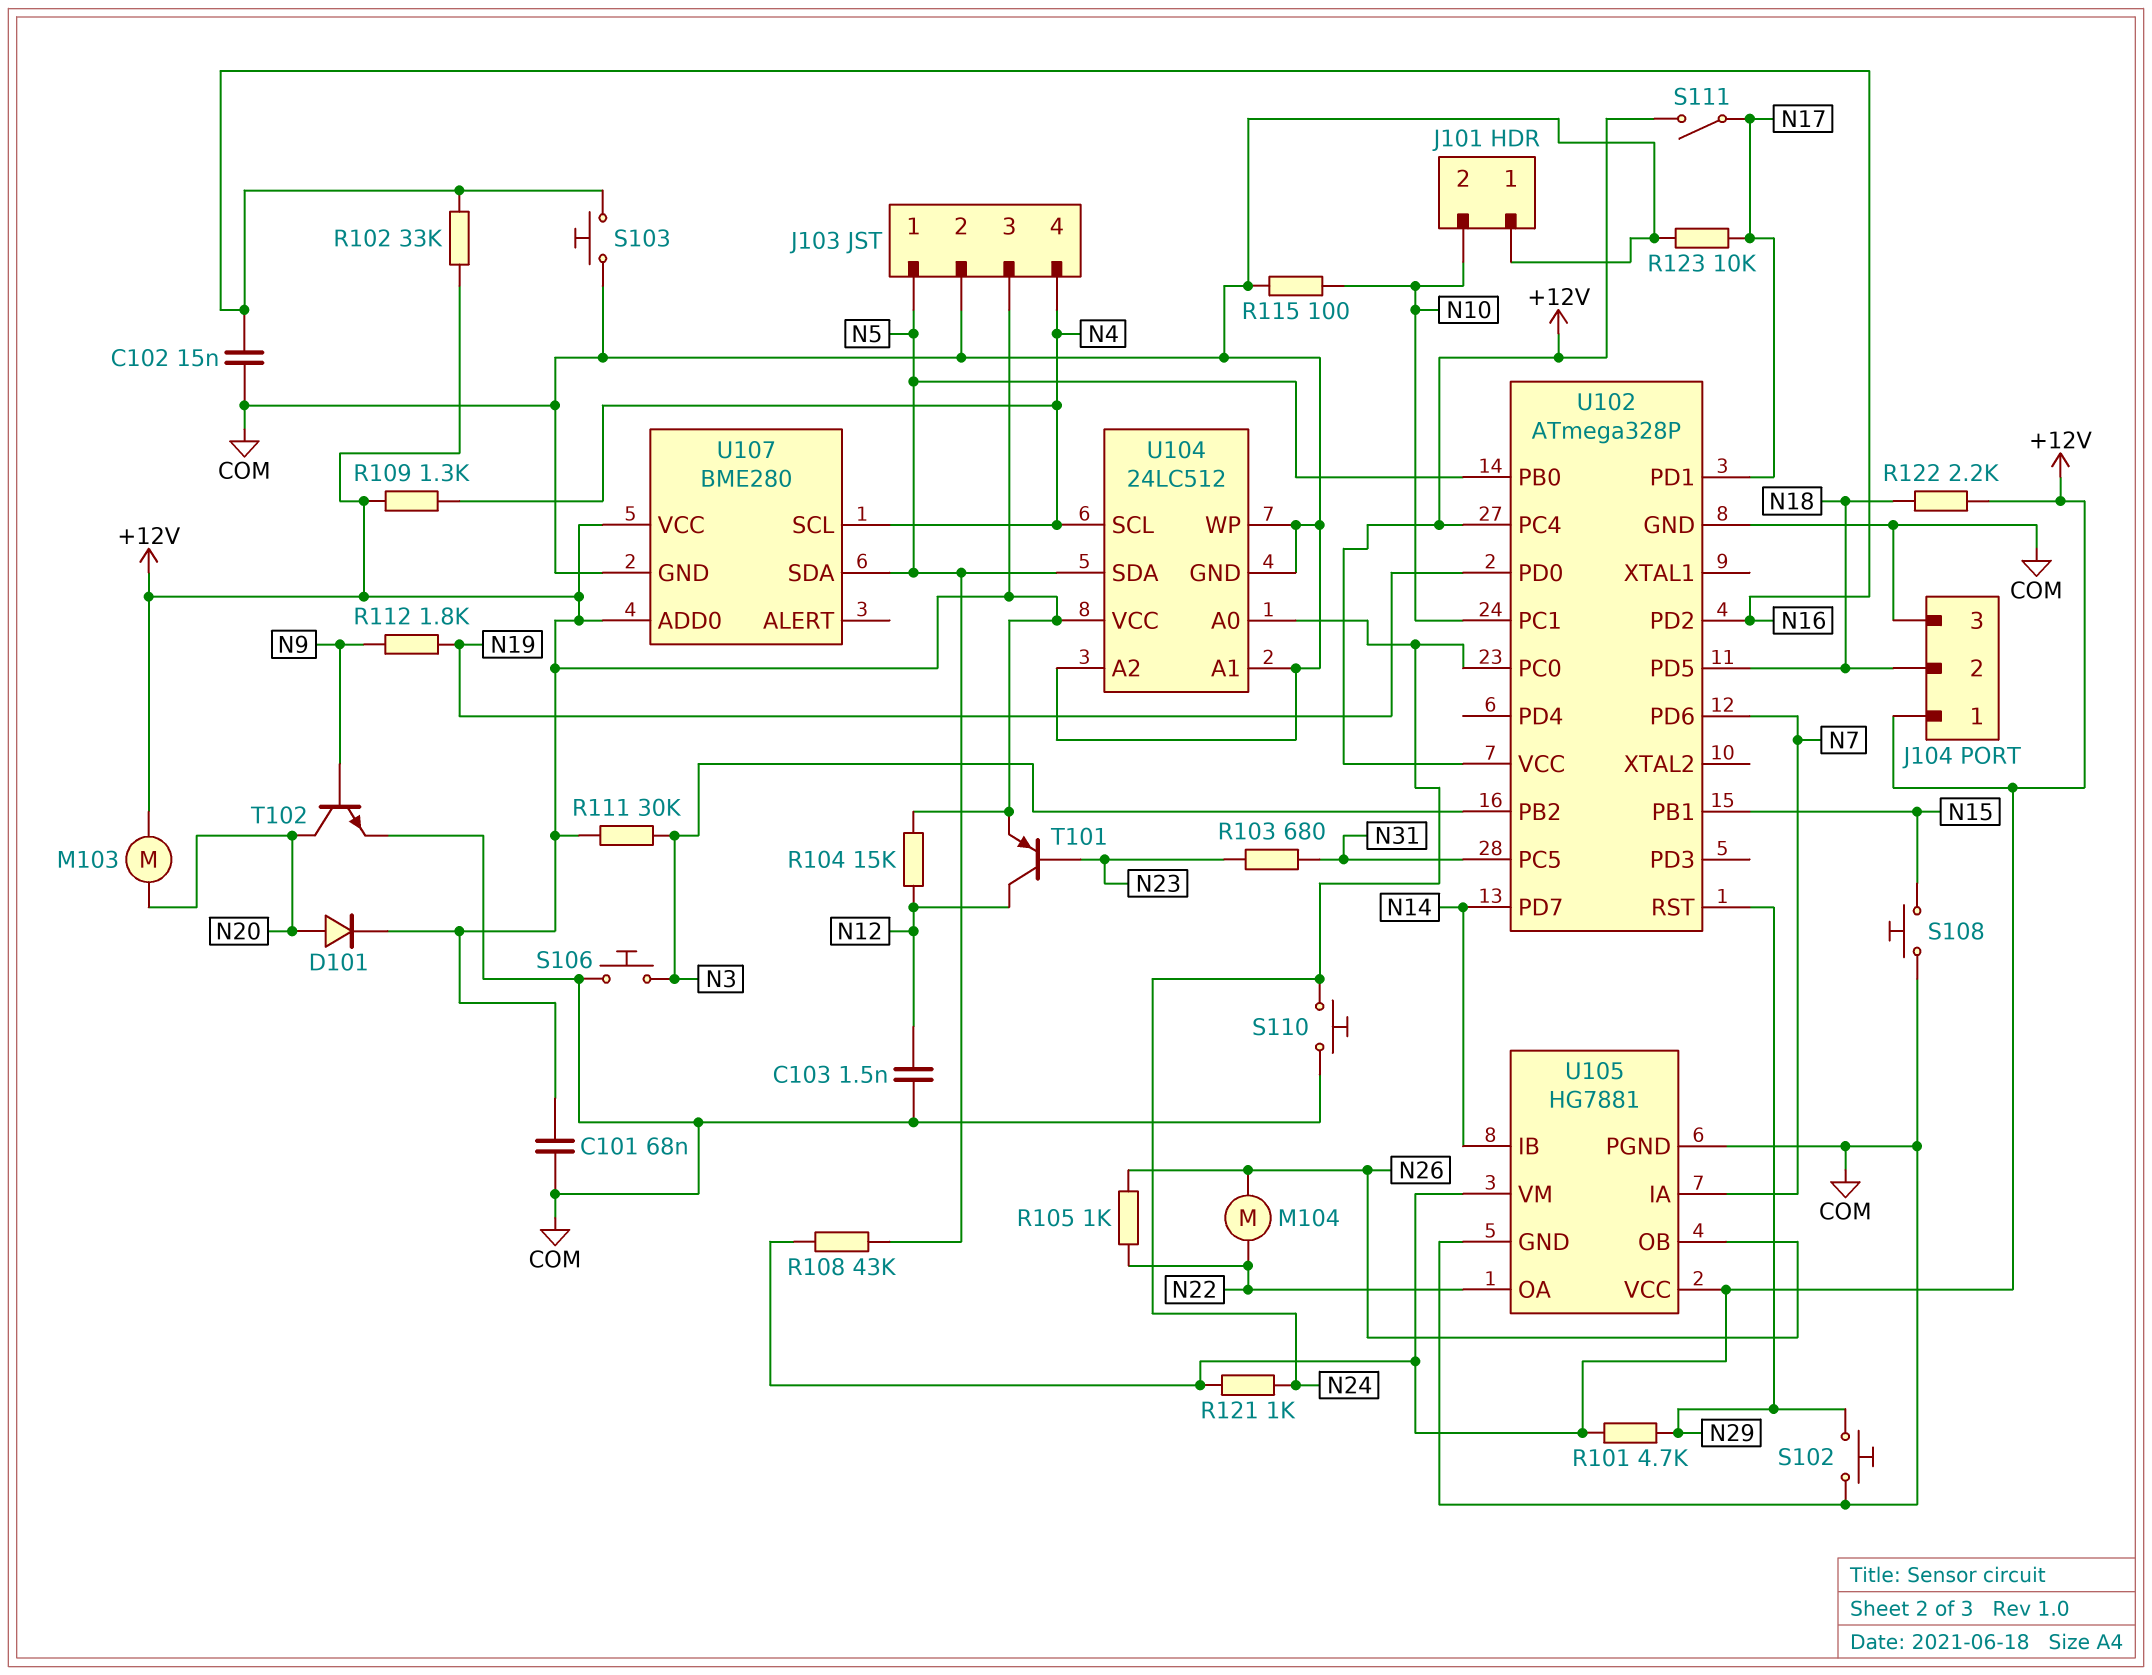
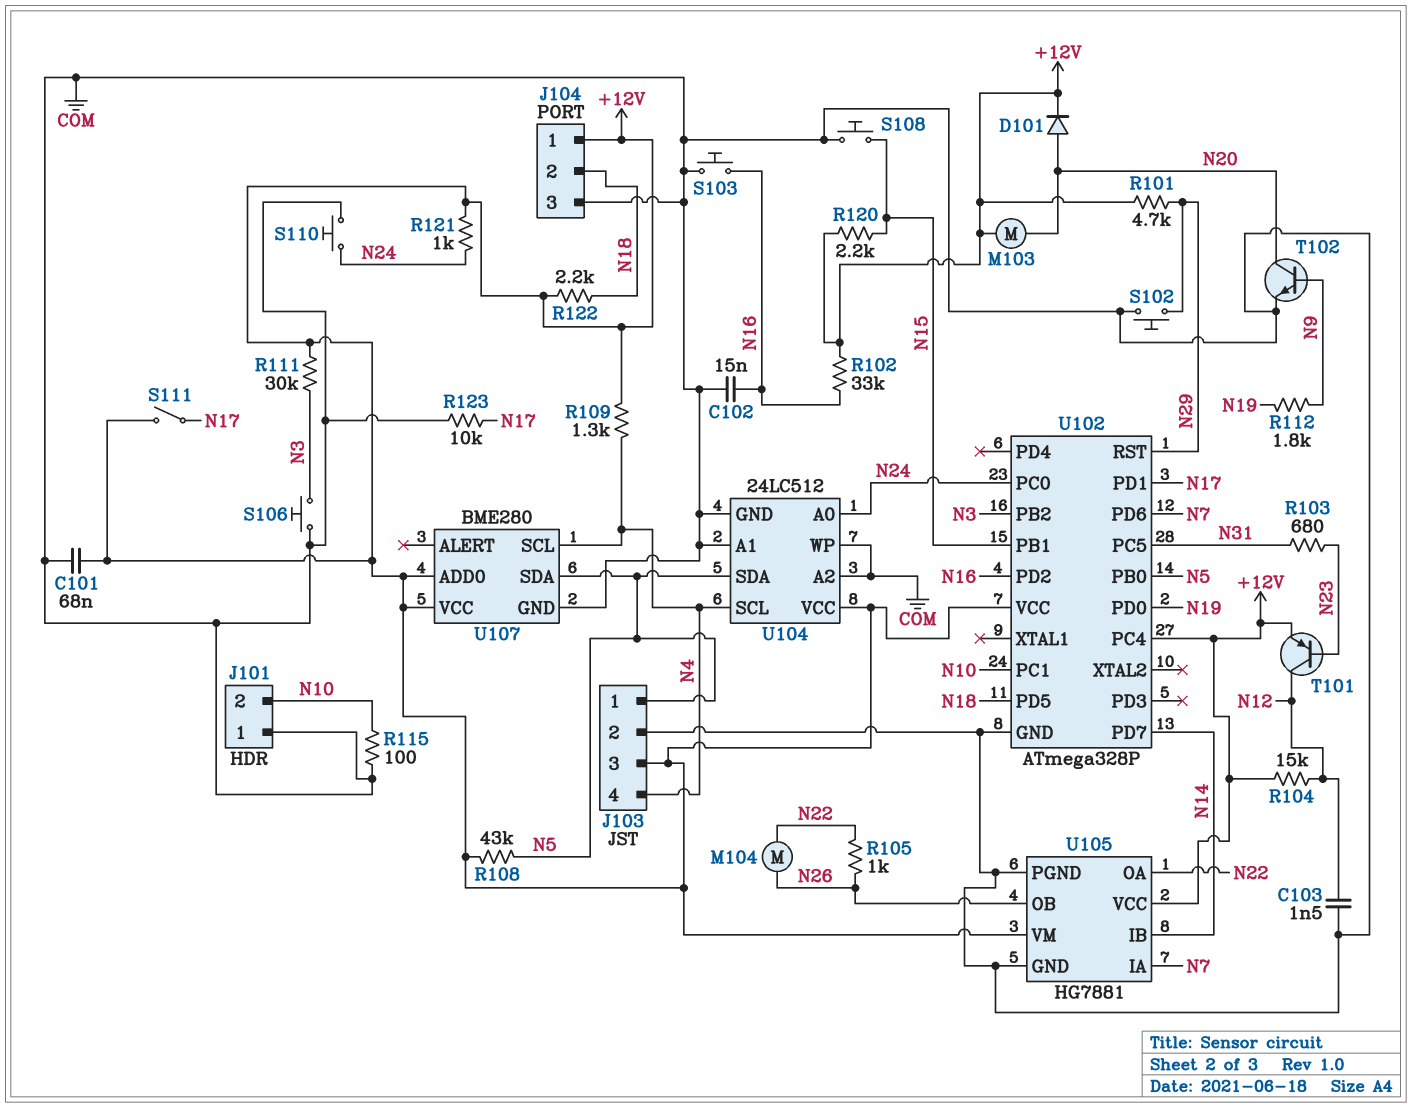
R120: none -> 2.2k (+12V, N15)

